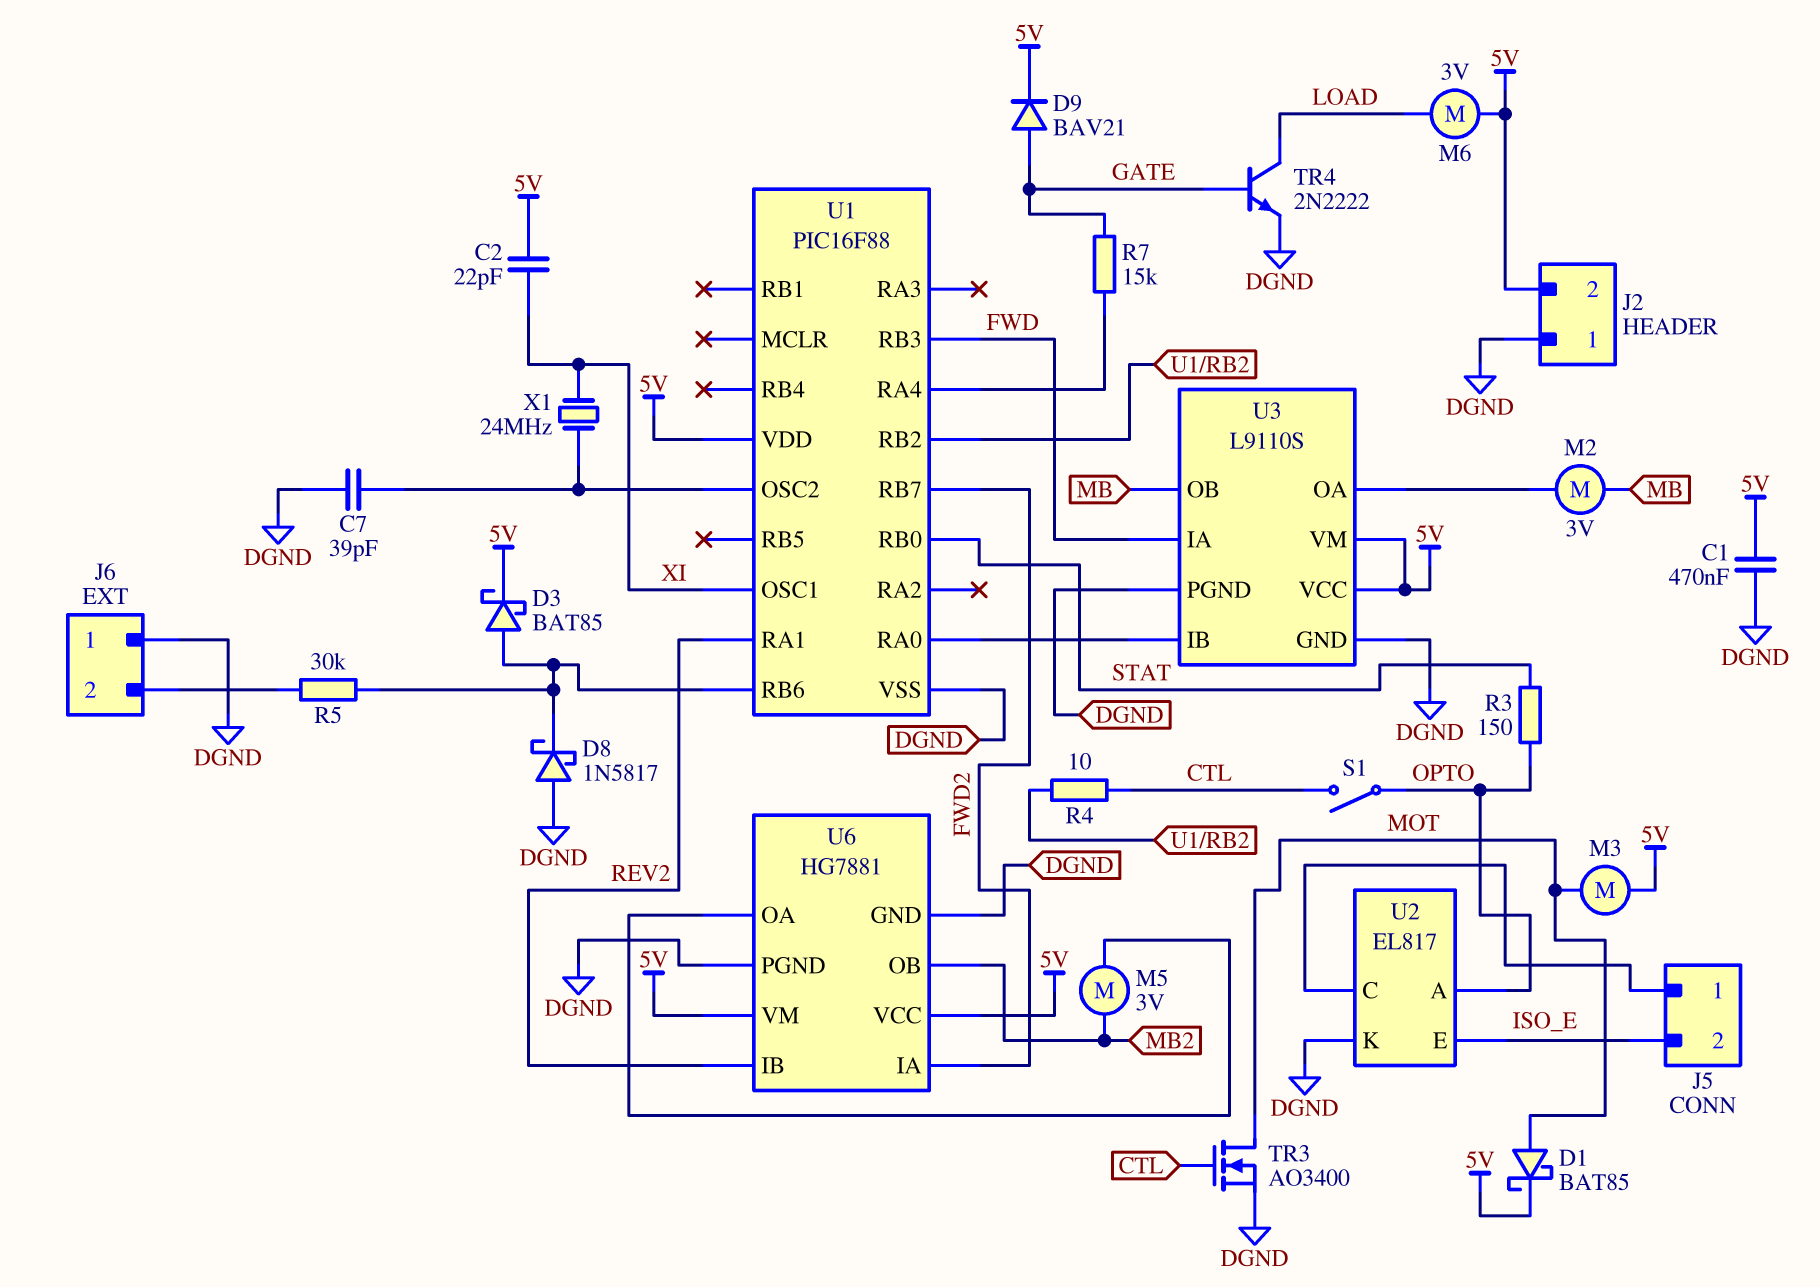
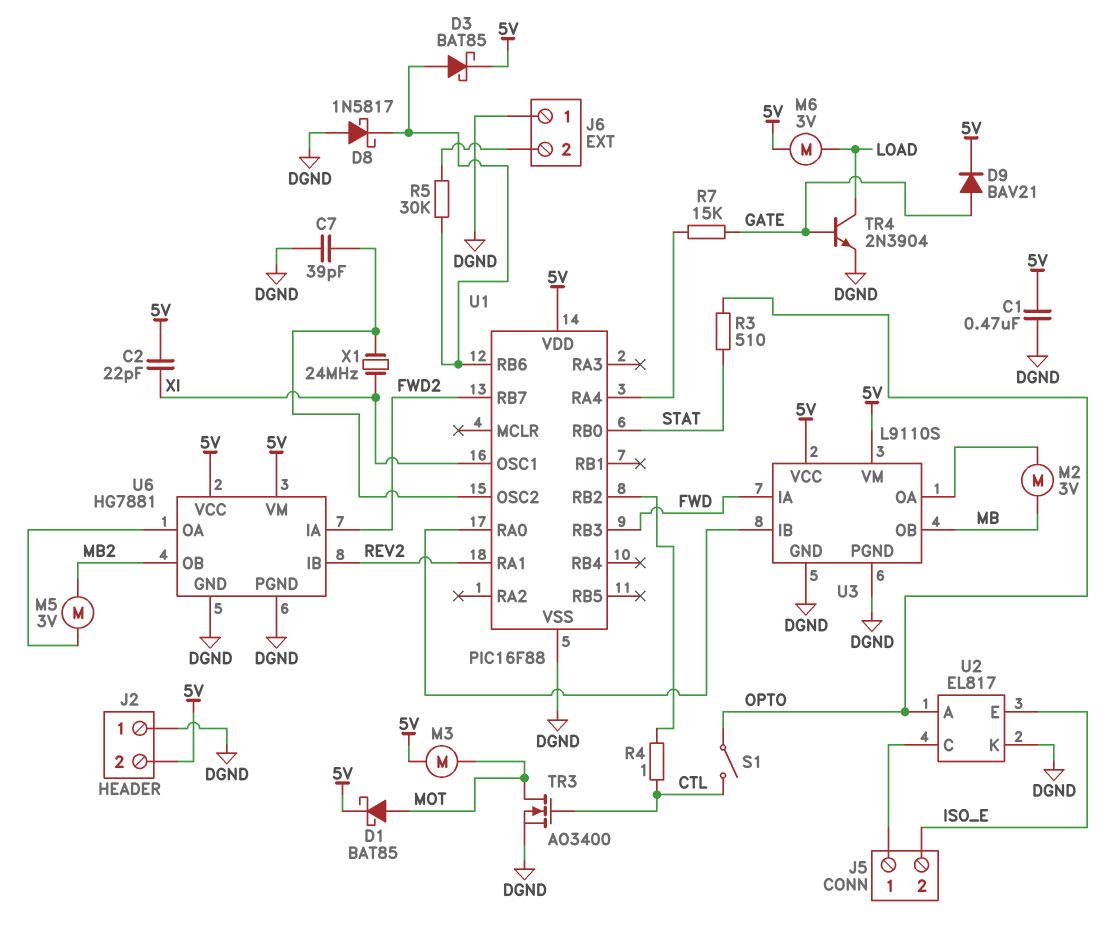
R3: 150 (OPTO, STAT) -> 510 (OPTO, STAT)
R4: 10 (CTL, U1/RB2) -> 1 (CTL, U1/RB2)
TR4: NPN 2N2222 (B GATE, C LOAD, E DGND) -> NPN 2N3904 (B GATE, C LOAD, E DGND)

